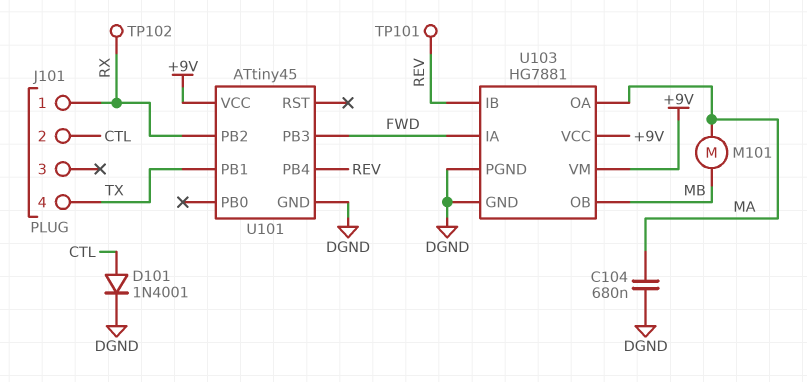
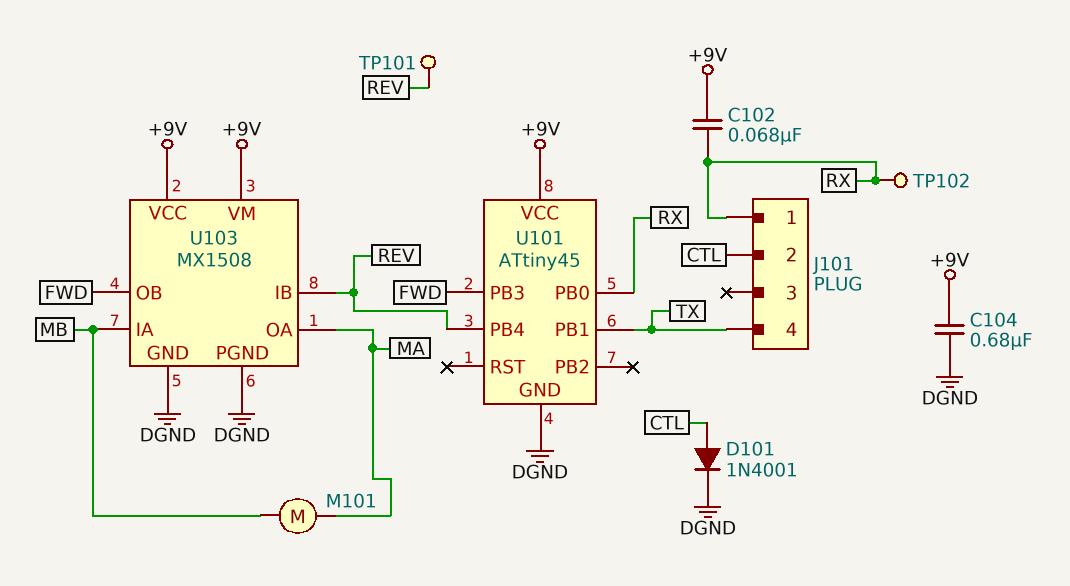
C102: none -> 68nF (+9V, RX)
C104: 680nF (DGND, MA) -> 680nF (+9V, DGND)
U101 pin PB0: none -> RX
U101 pin PB2: RX -> none
U103: HG7881 -> MX1508
U103 pin IA: FWD -> MB
U103 pin OB: MB -> FWD

